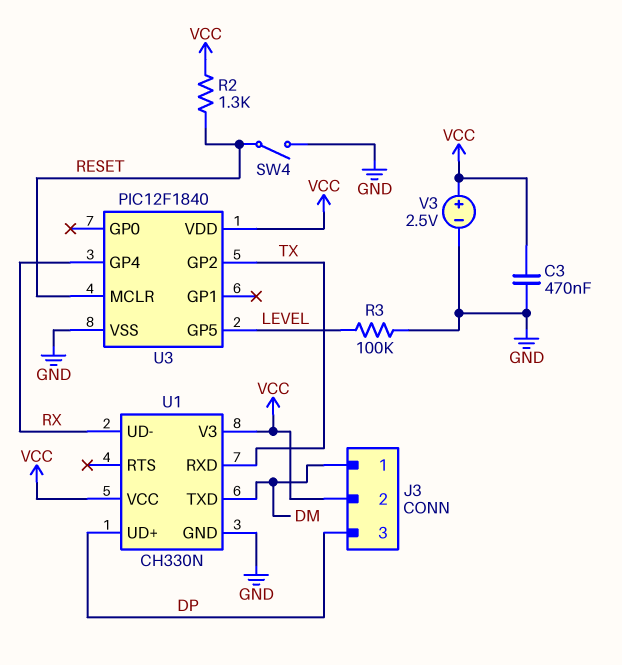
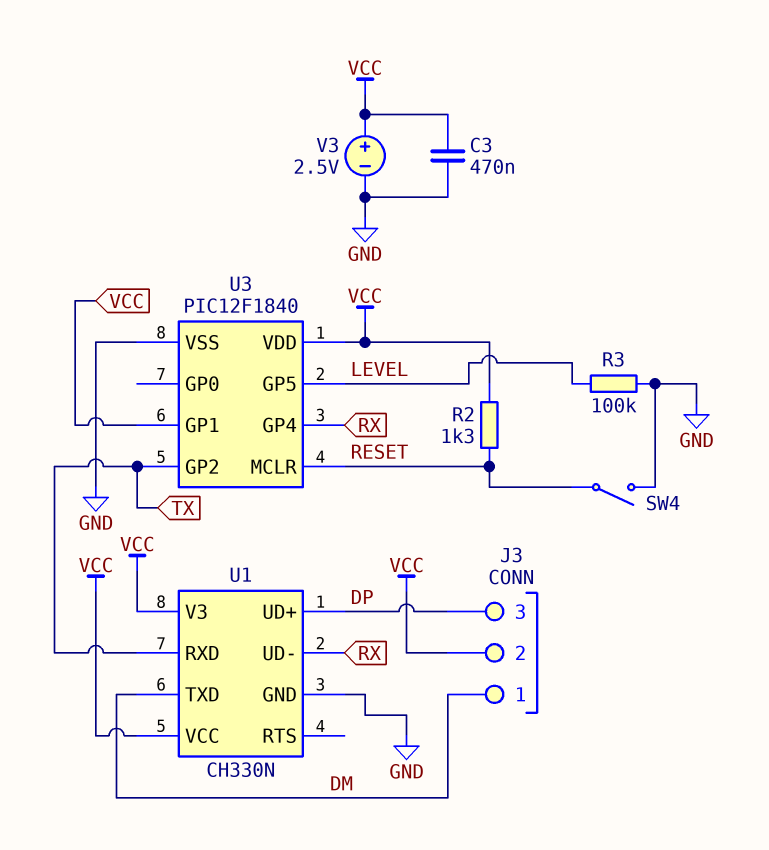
U3 pin GP1: none -> VCC

